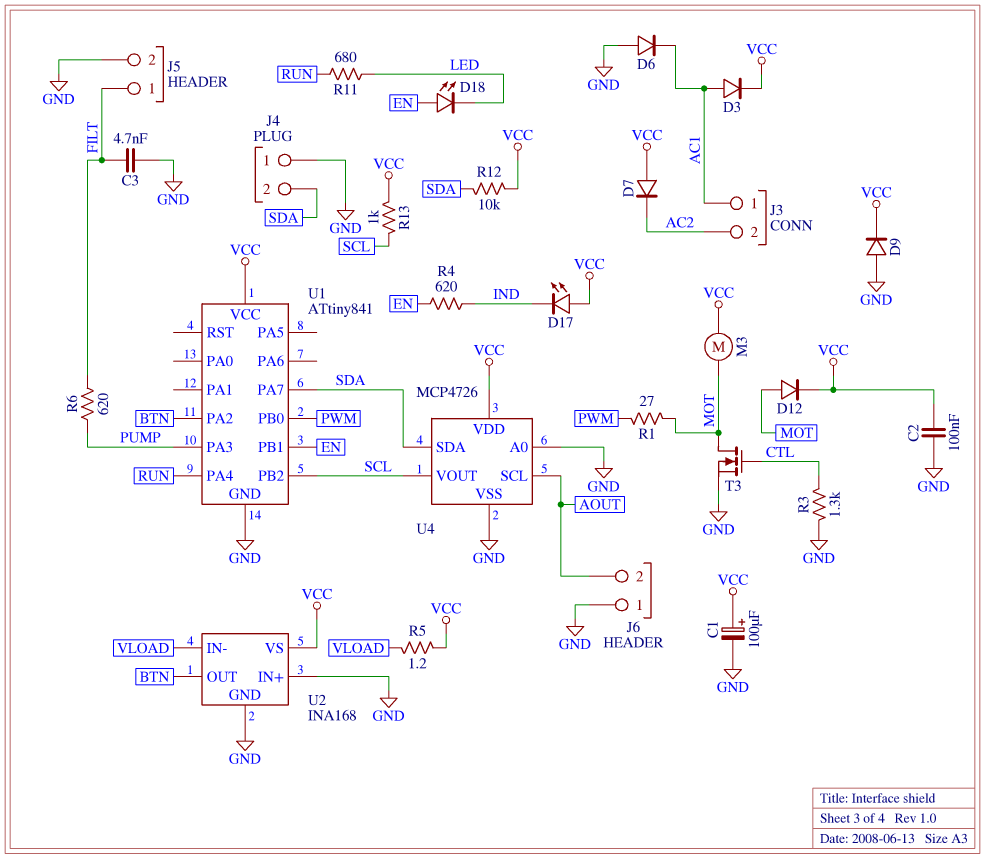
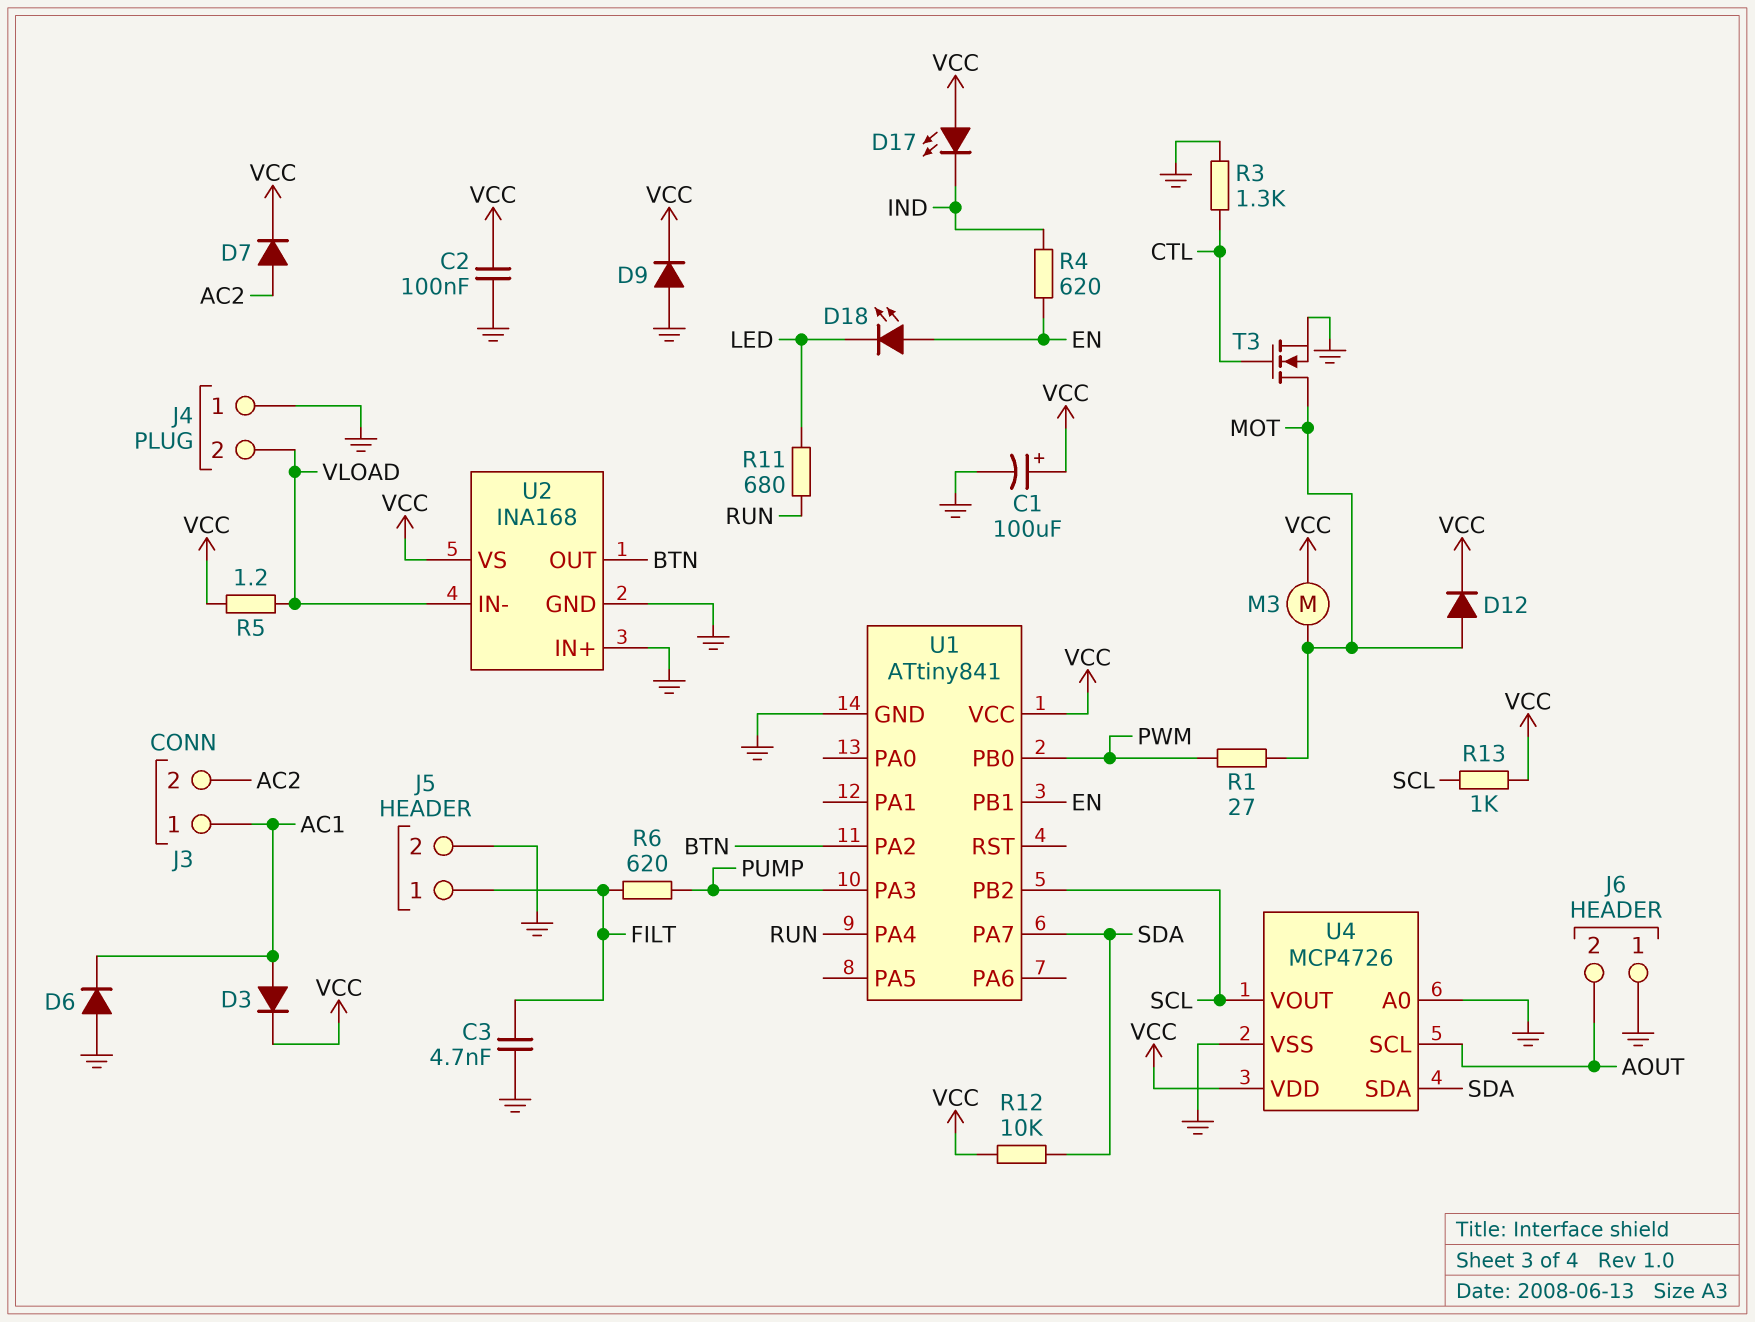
D7: diode (A VCC, K AC2) -> diode (A AC2, K VCC)
J4 pin 2: SDA -> VLOAD

